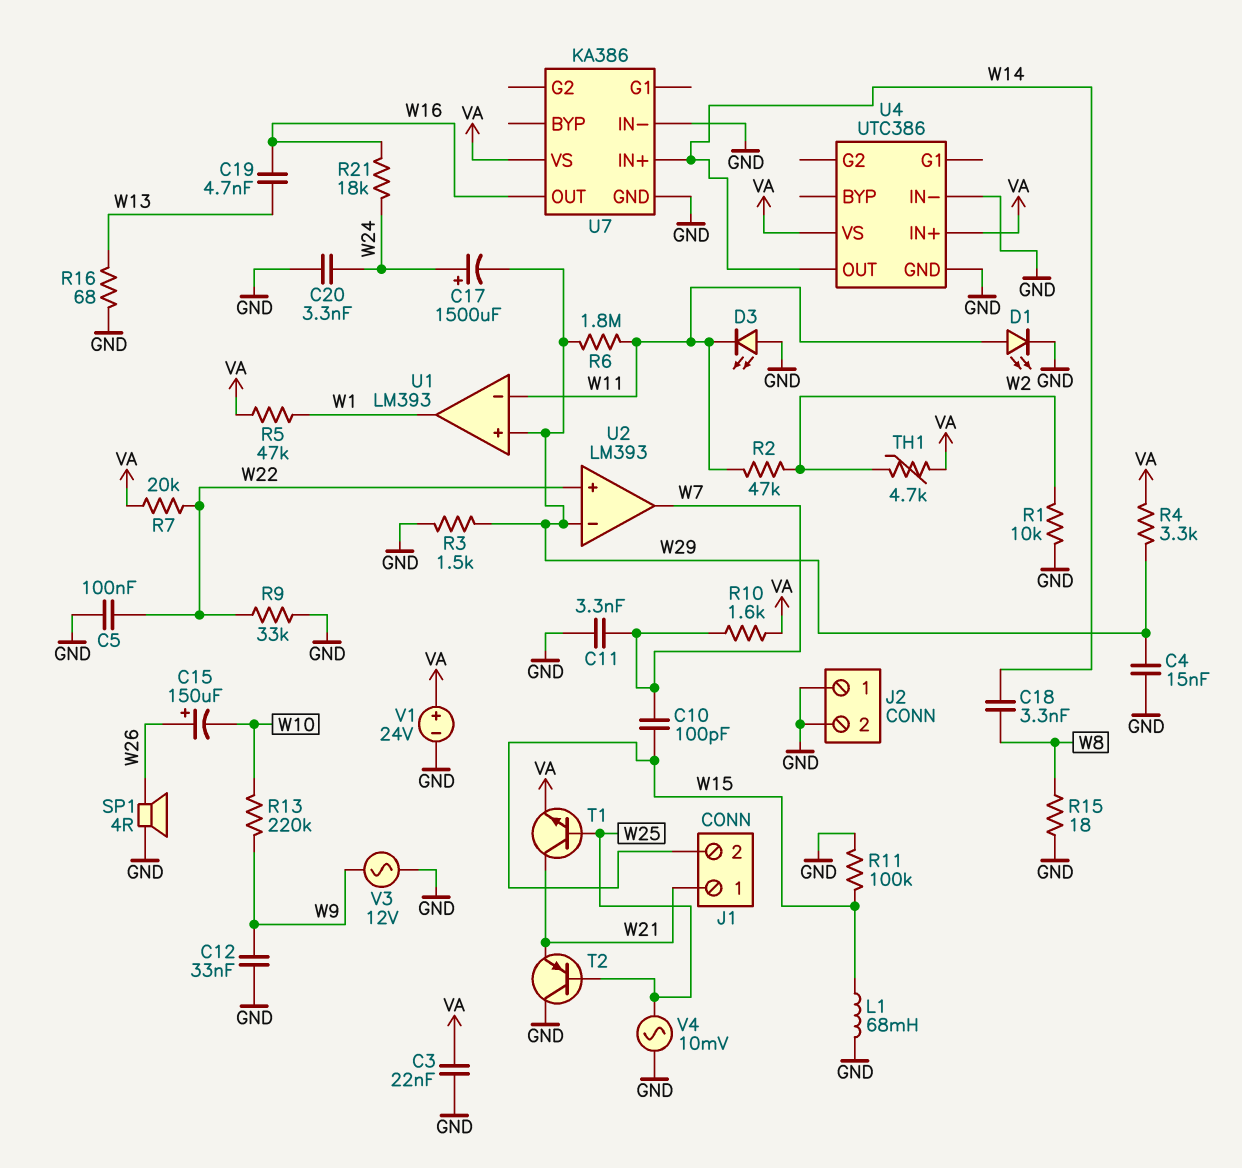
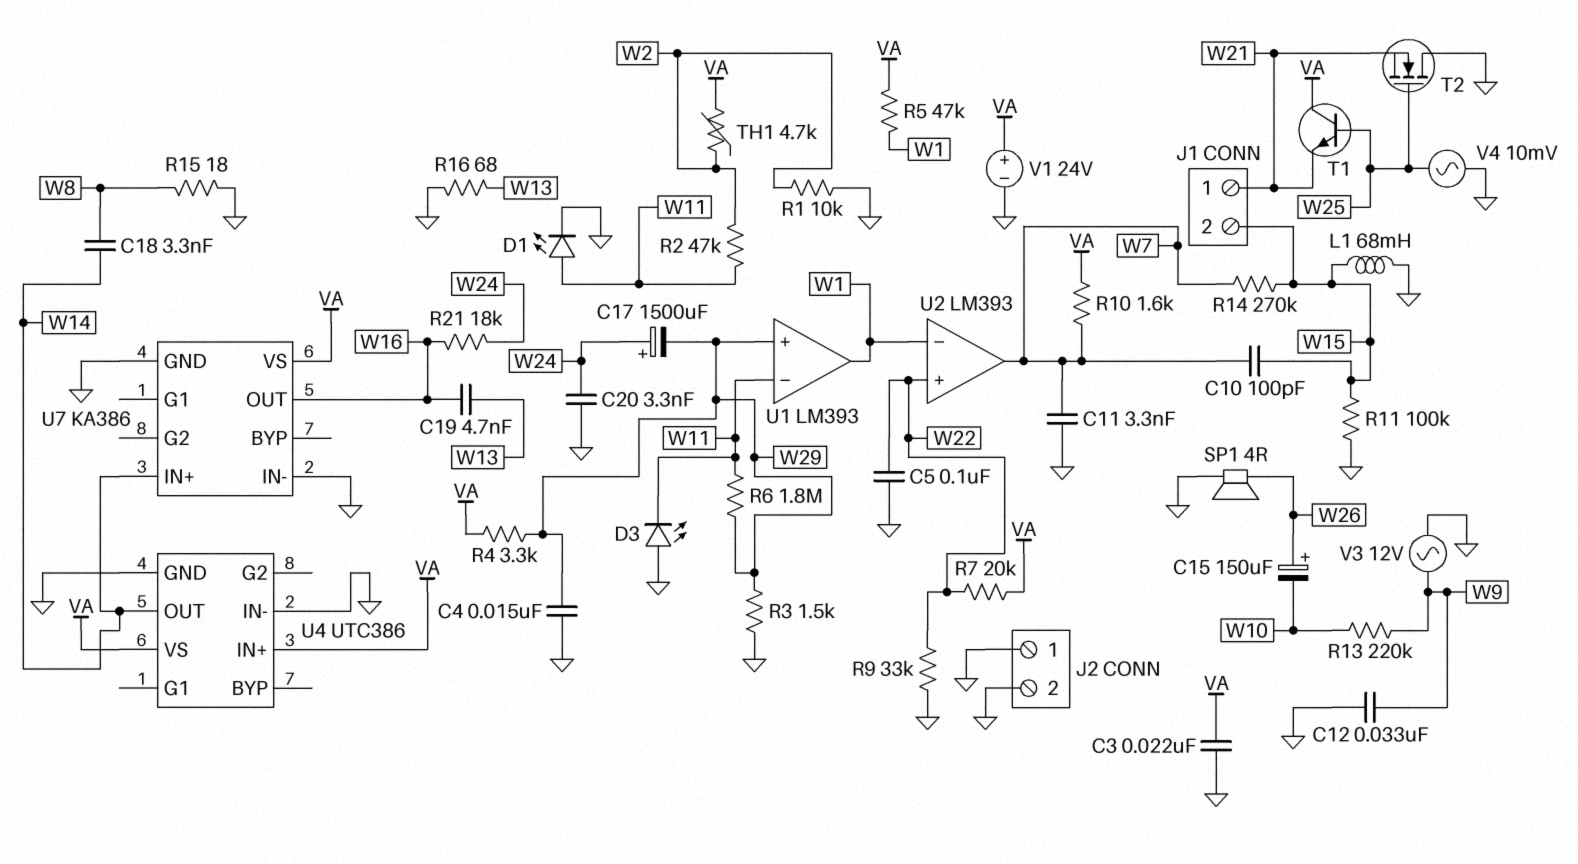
R14: none -> 270k (W7, W15)
T1: NPN (B W25, C W21, E VA) -> NPN (B W25, C VA, E W21)
T2: PNP (B W25, C GND, E W21) -> NMOS (G W25, D GND, S W21)
U2 pin in-: W29 -> W1

